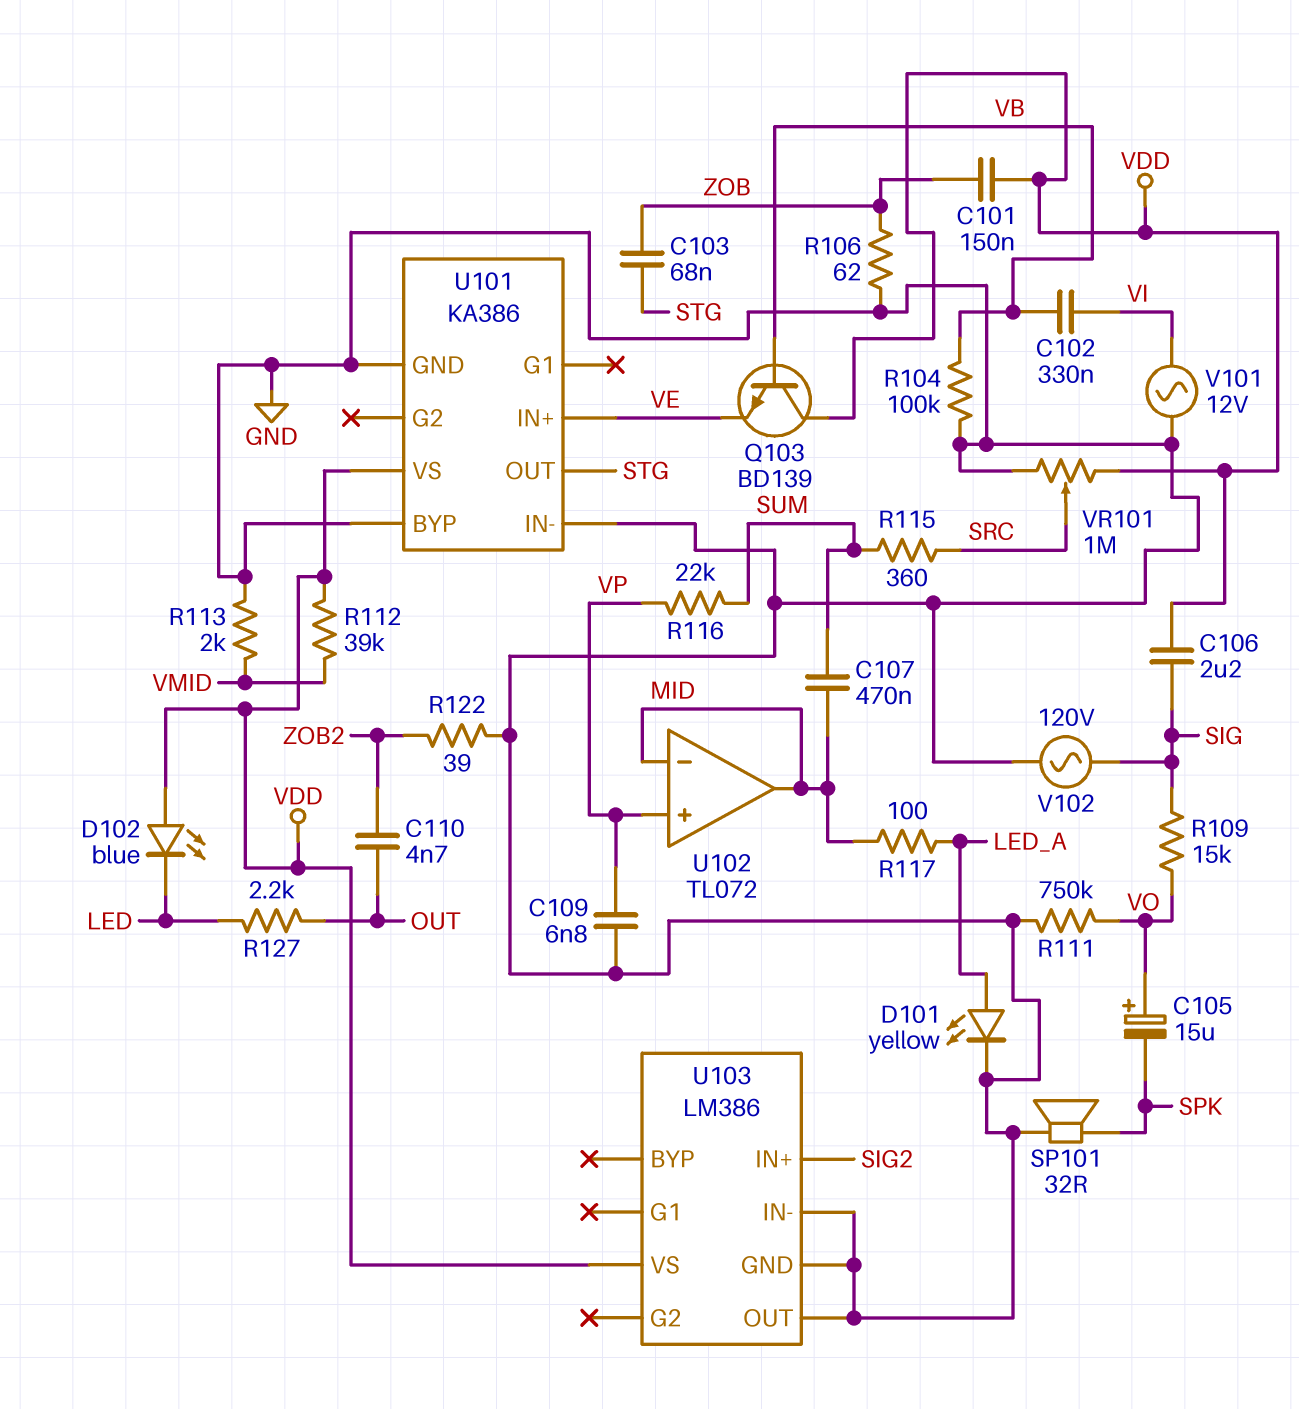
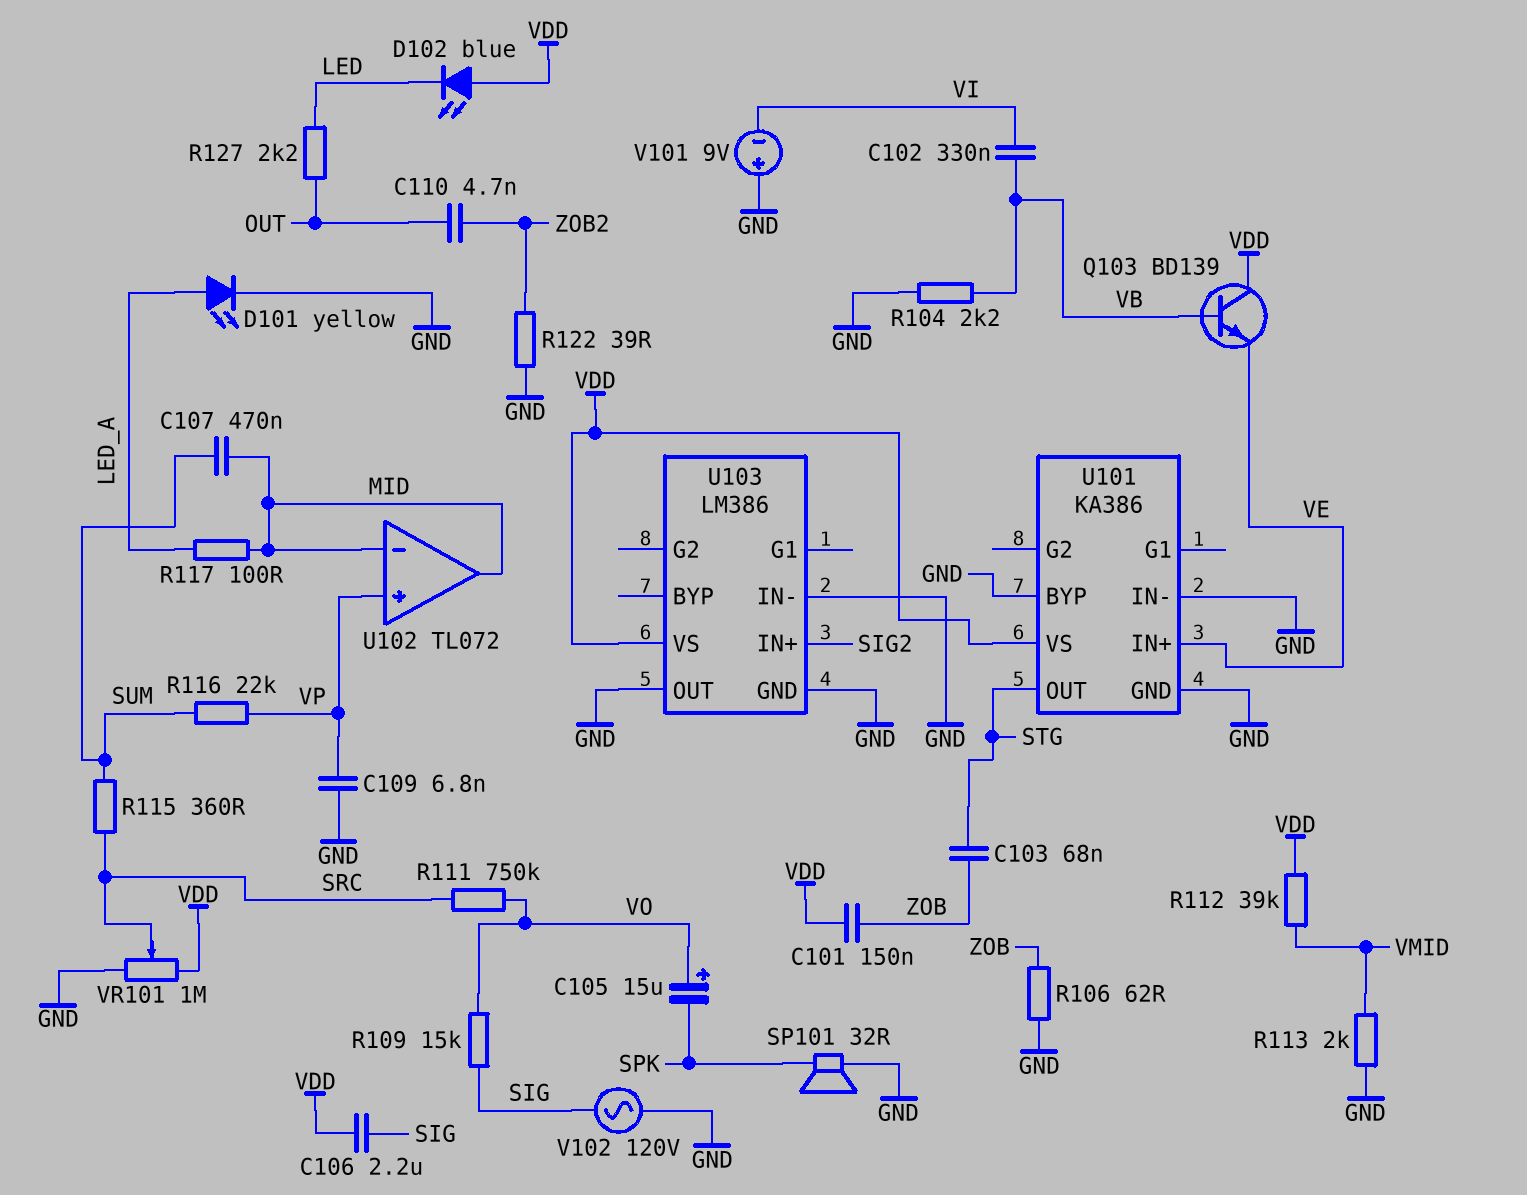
R104: 100k (GND, VB) -> 2.2k (GND, VB)
R111: 750k (GND, VO) -> 750k (SRC, VO)
V101: AC 12V (GND, VI) -> 9V (plus GND, minus VI)

